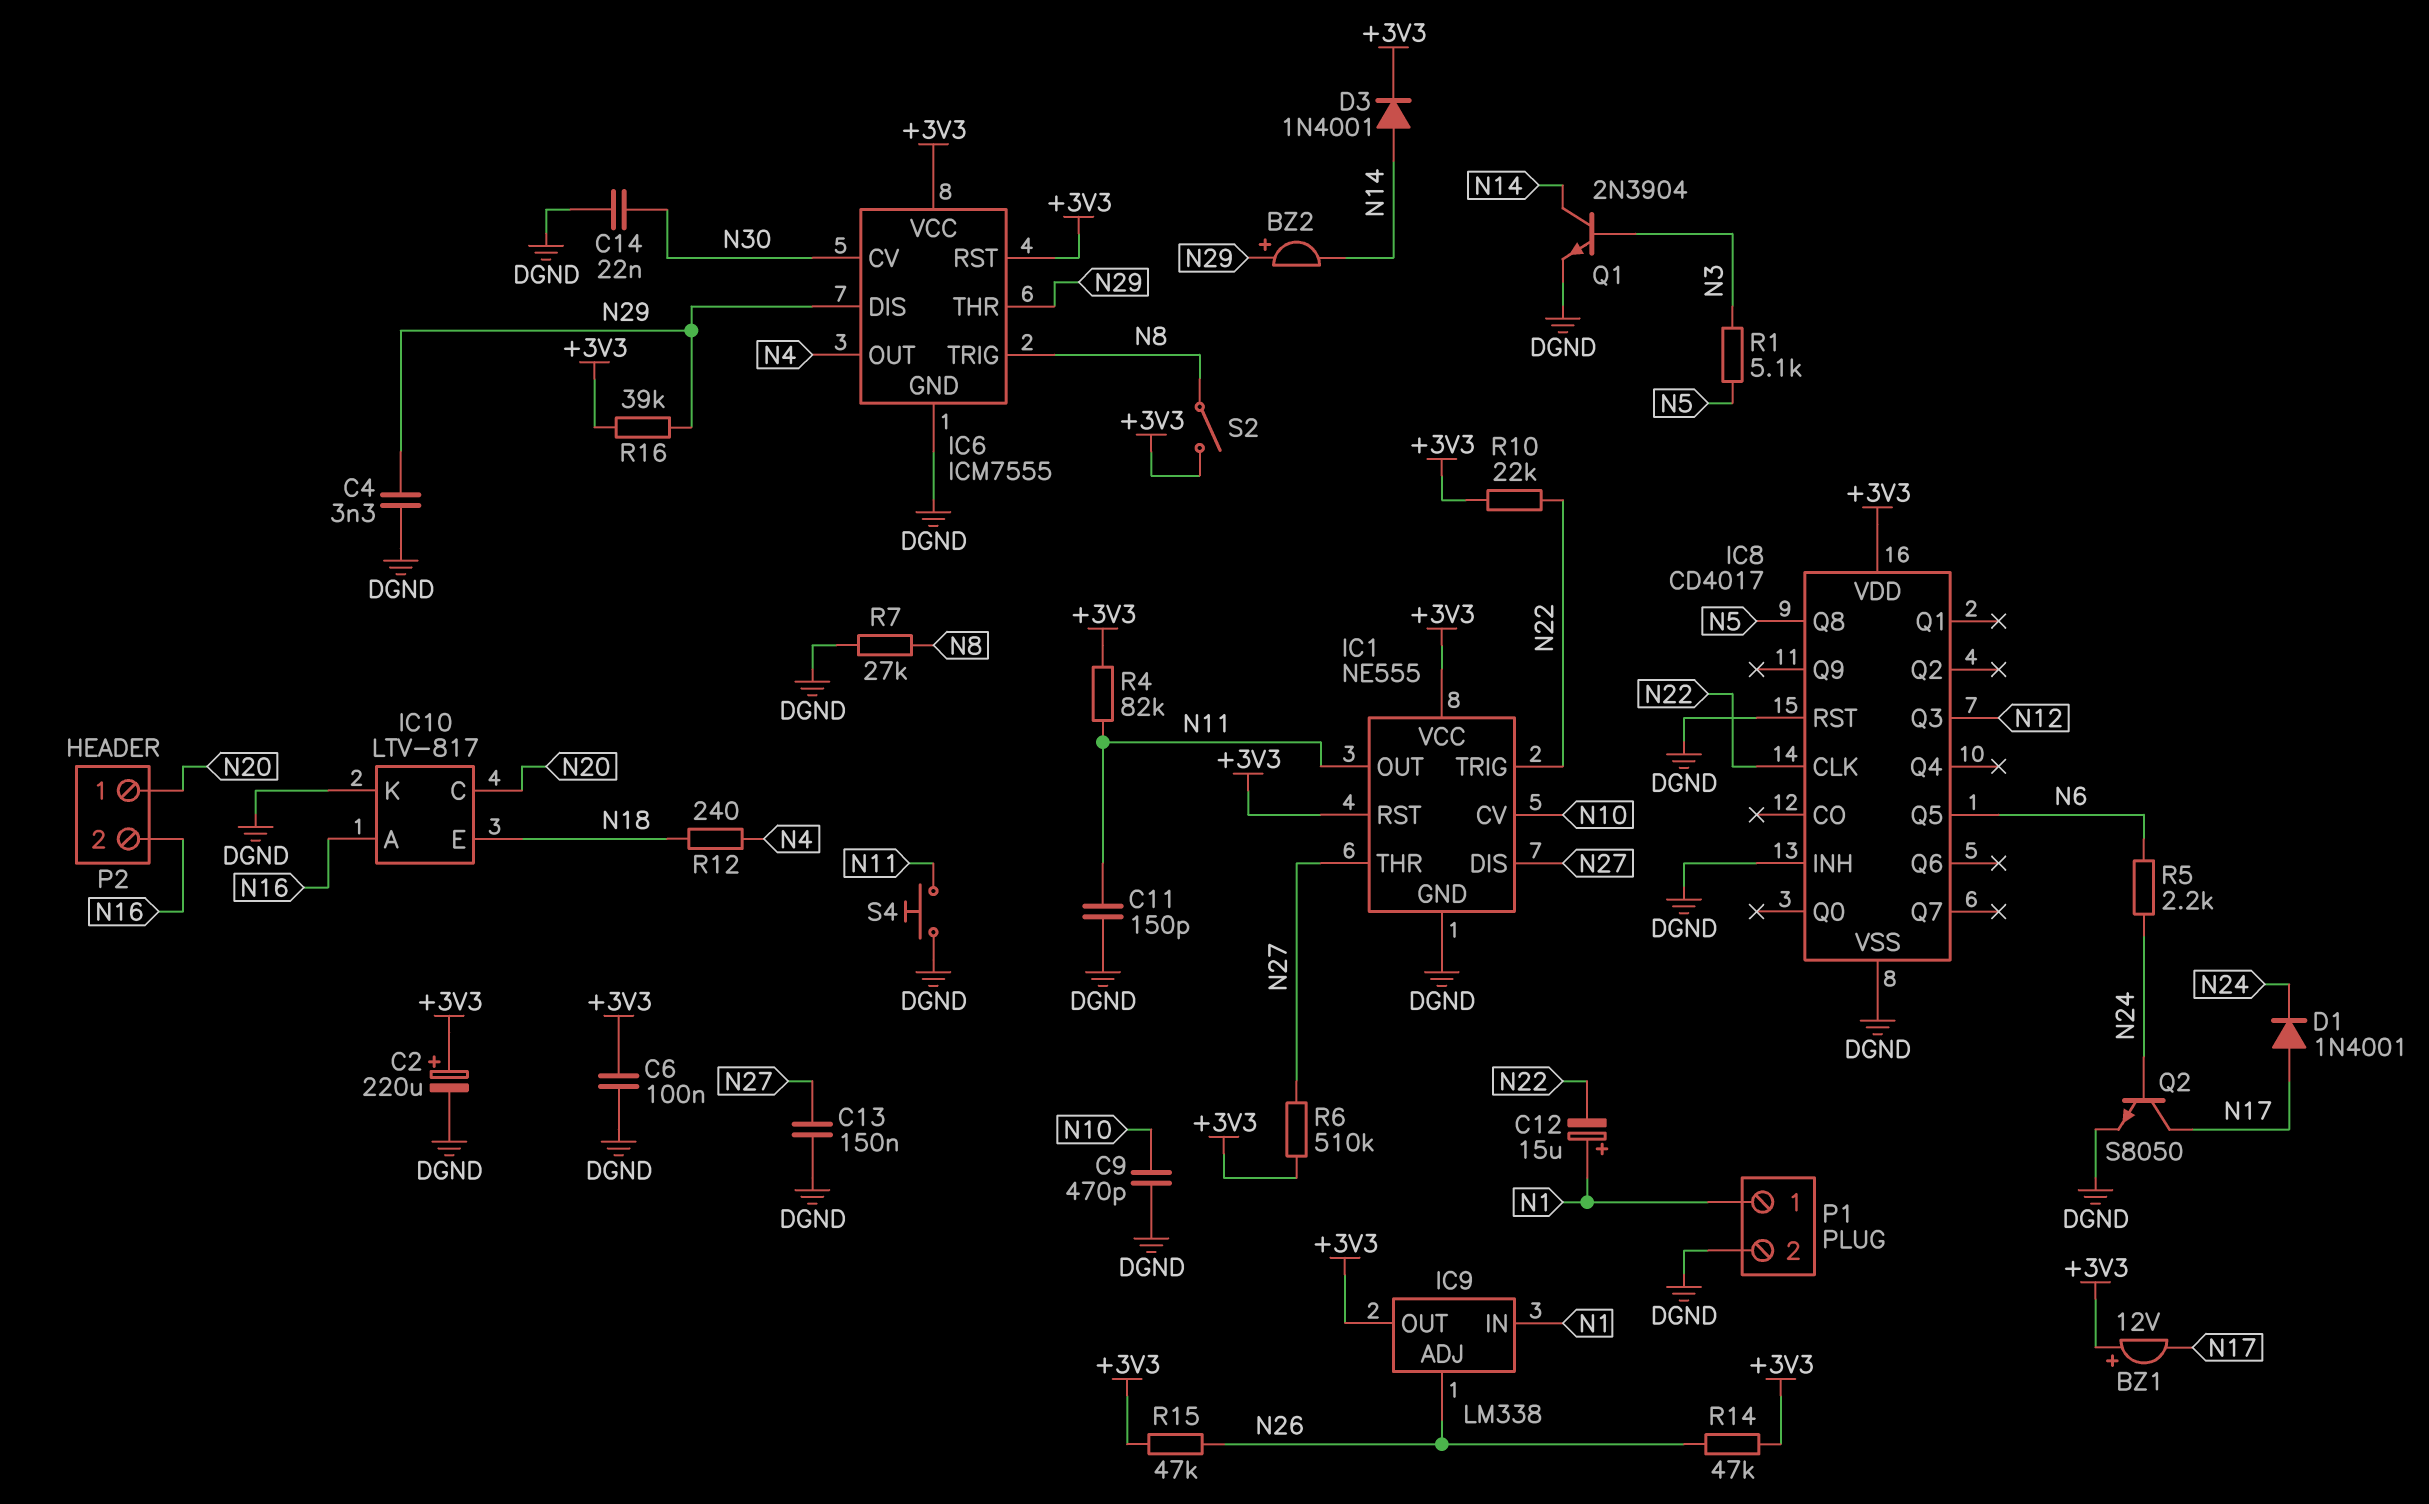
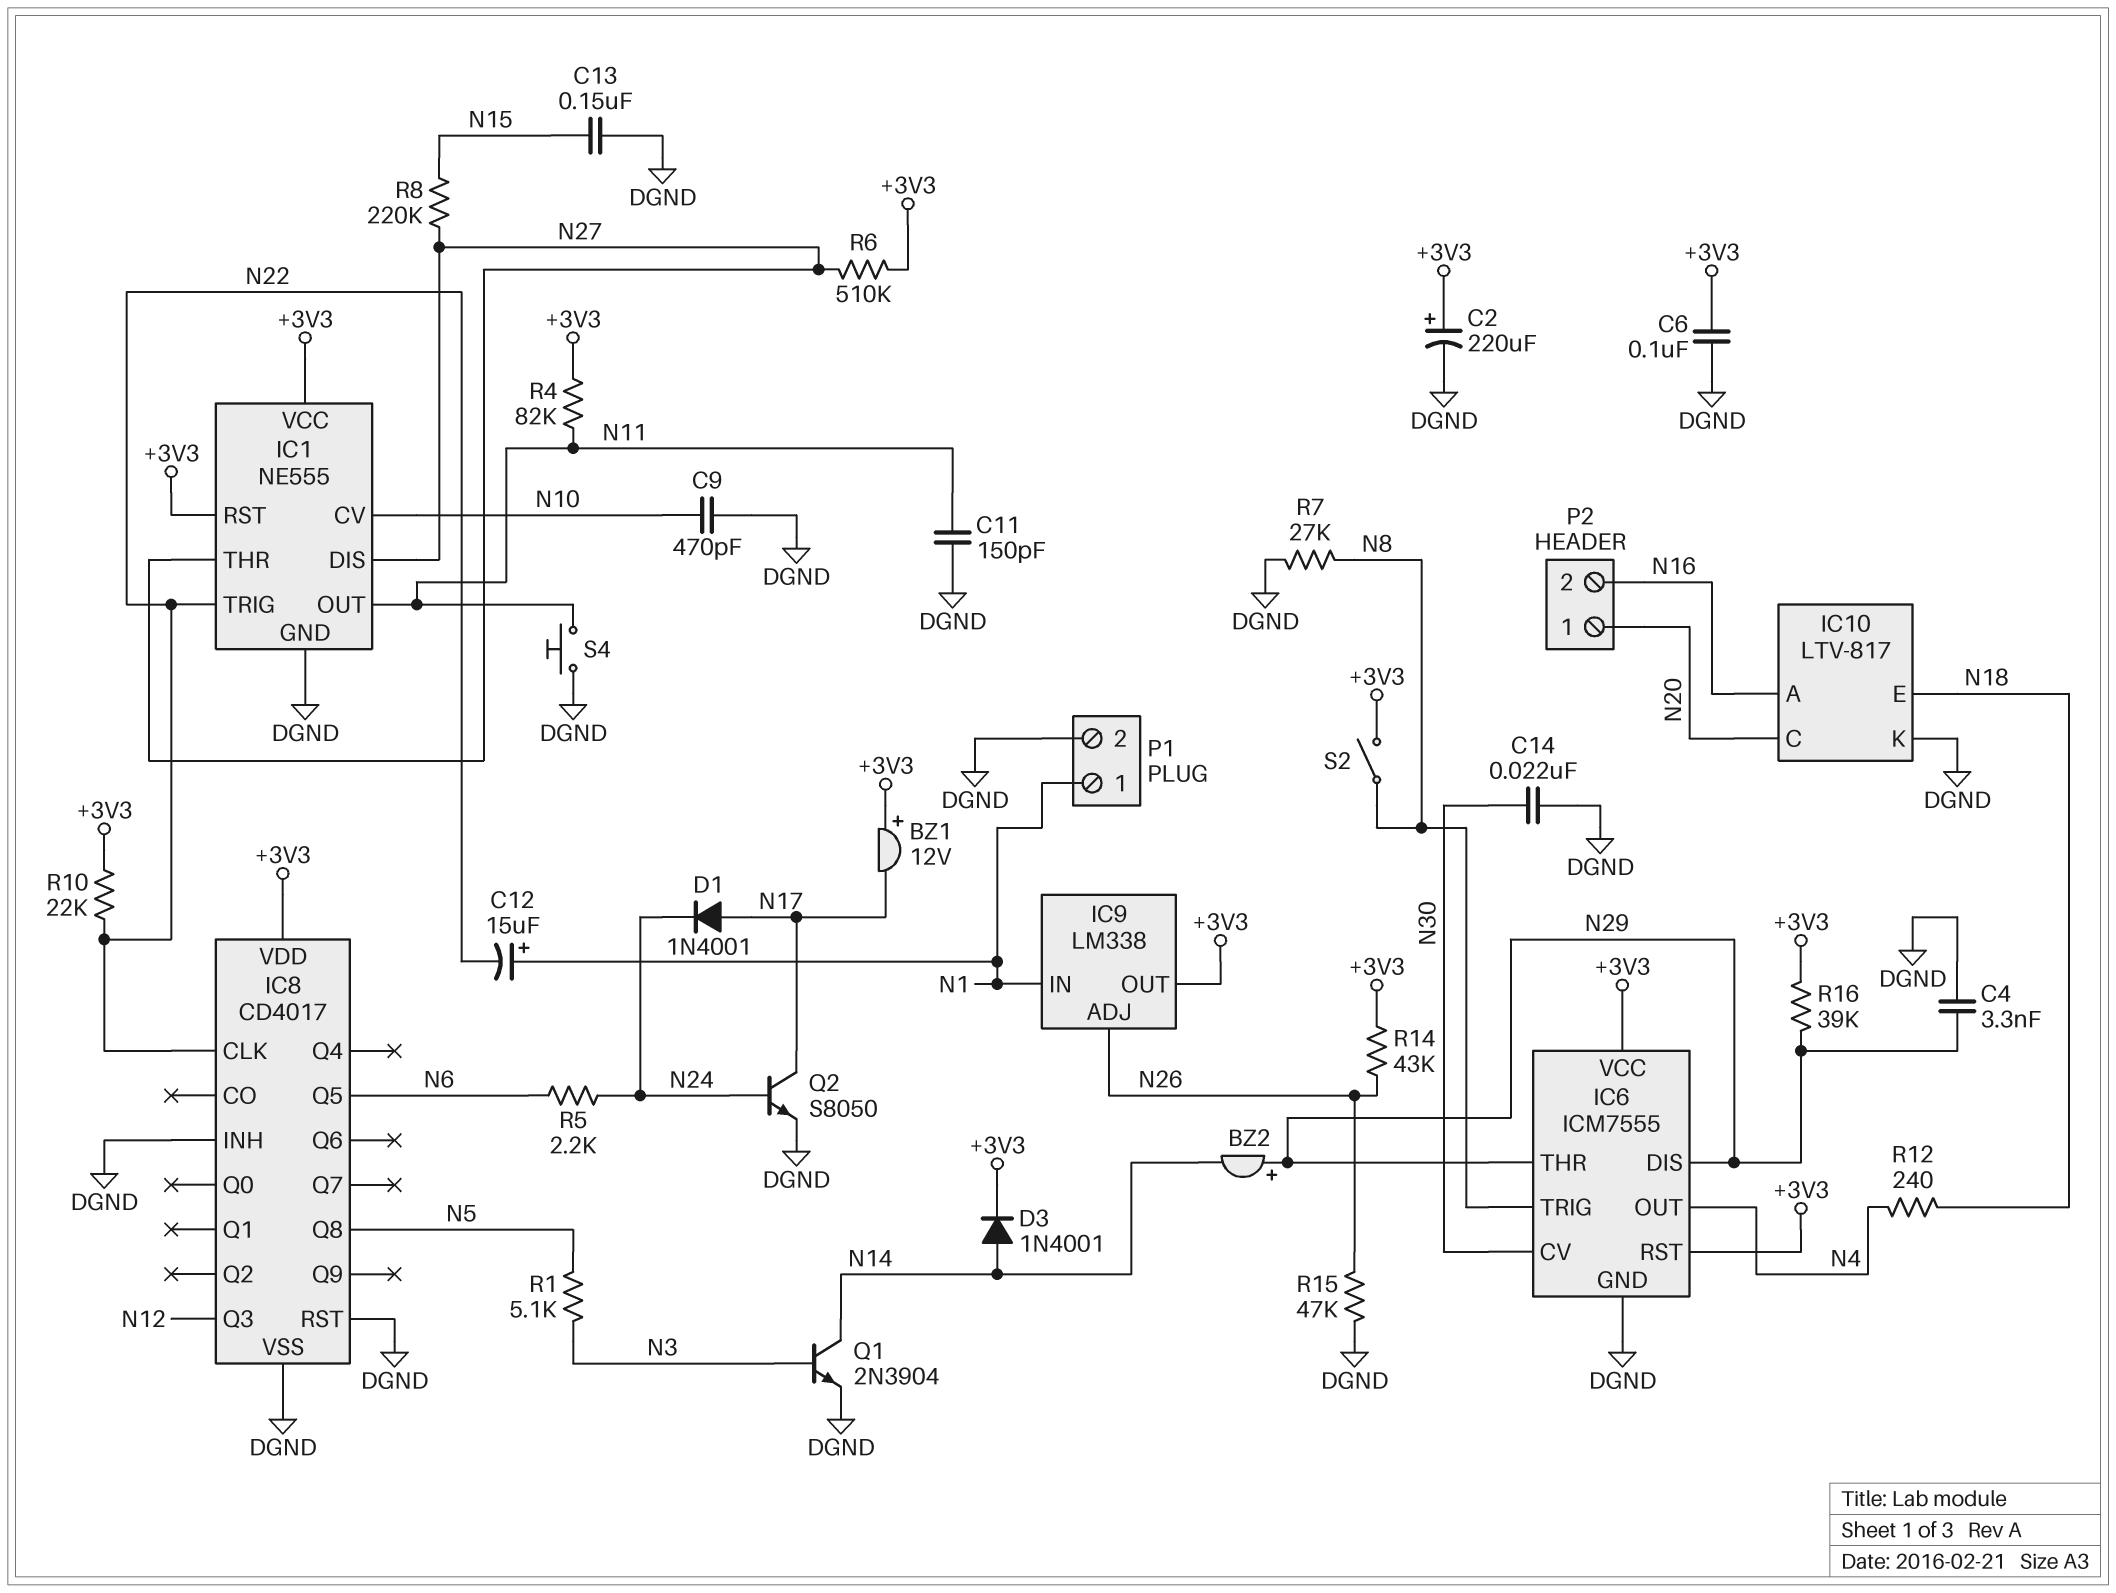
C13: 150nF (DGND, N27) -> 150nF (DGND, N15)
R8: none -> 220k (N15, N27)
R14: 47k (+3V3, N26) -> 43k (+3V3, N26)
R15: 47k (+3V3, N26) -> 47k (DGND, N26)

